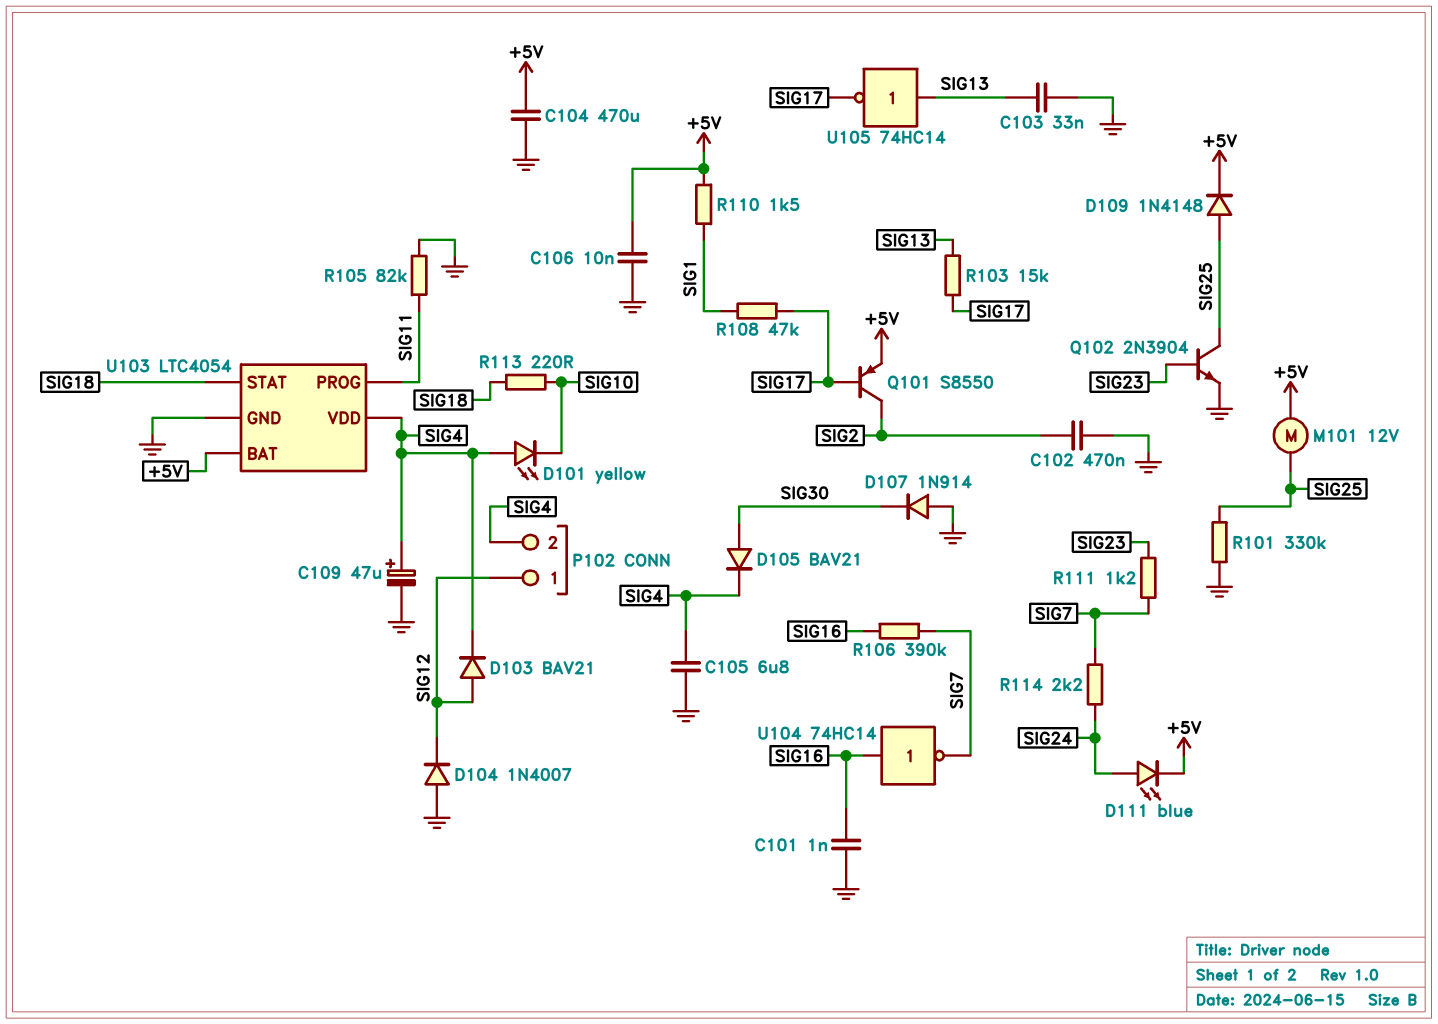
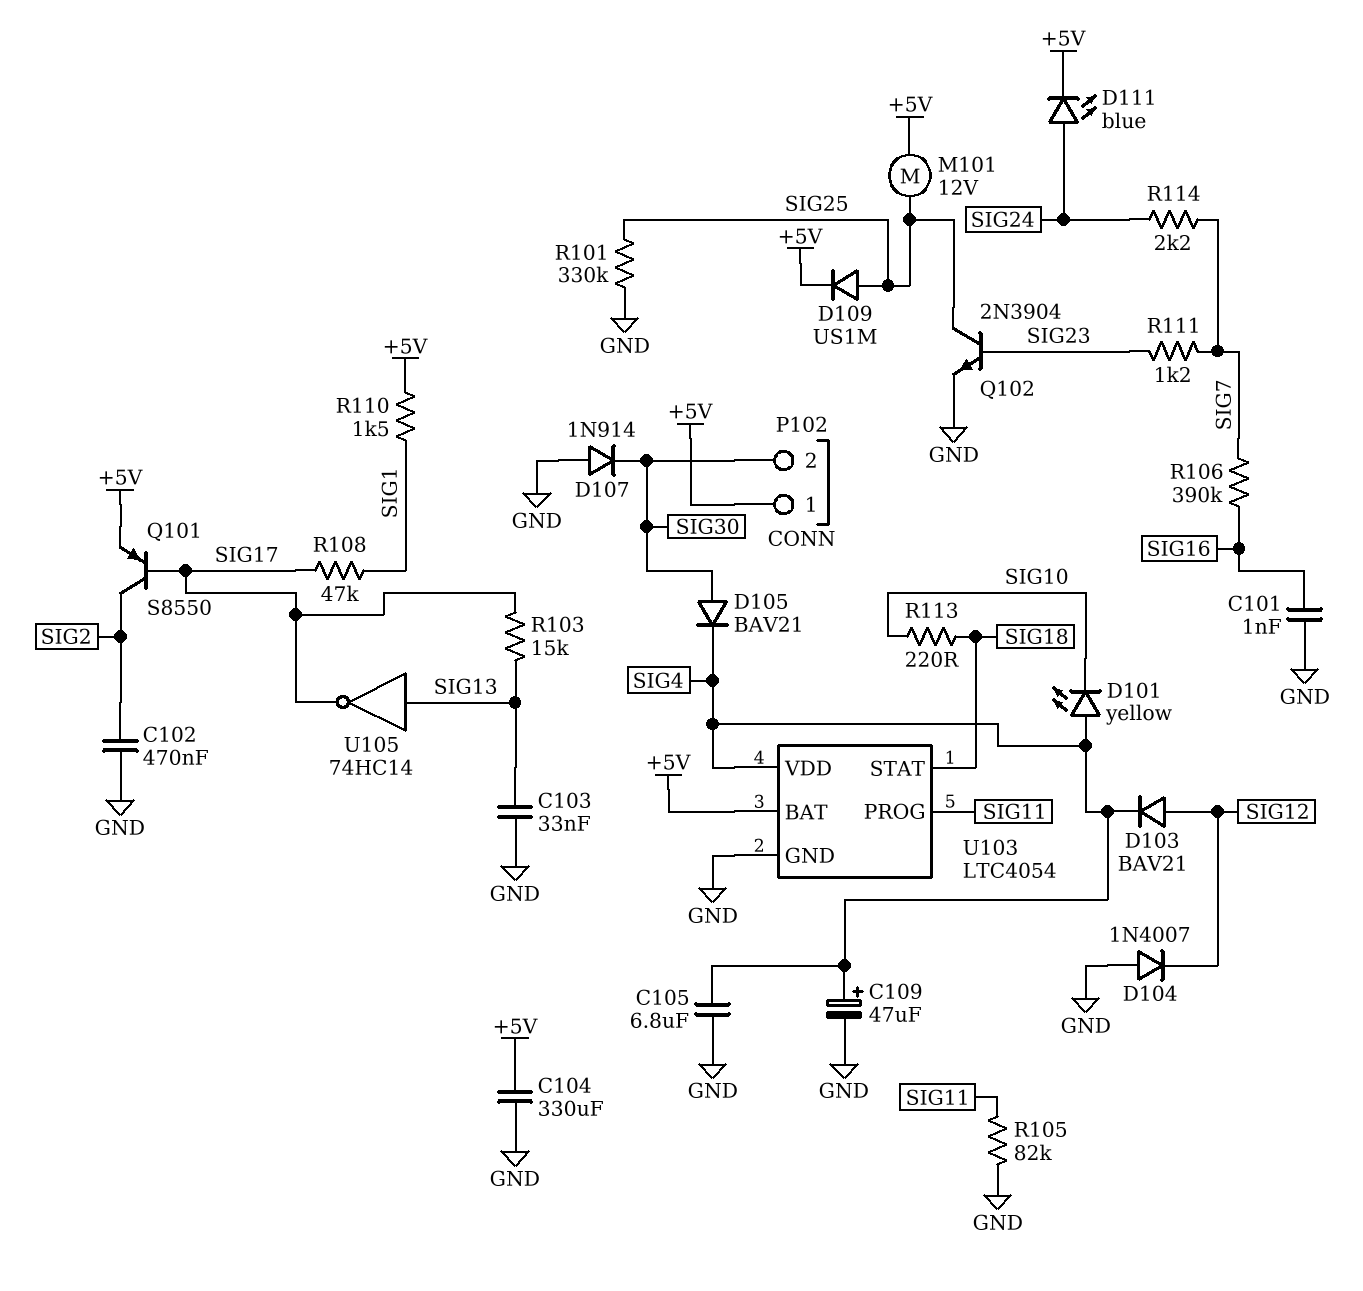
C104: 470uF (+5V, GND) -> 330uF (+5V, GND)
C106: 10nF (+5V, GND) -> none
D109: diode 1N4148 (A SIG25, K +5V) -> diode US1M (A SIG25, K +5V)
P102 pin 1: SIG12 -> +5V
P102 pin 2: SIG4 -> SIG30
U104: NOT 74HC14 (in SIG16, out SIG7) -> none

